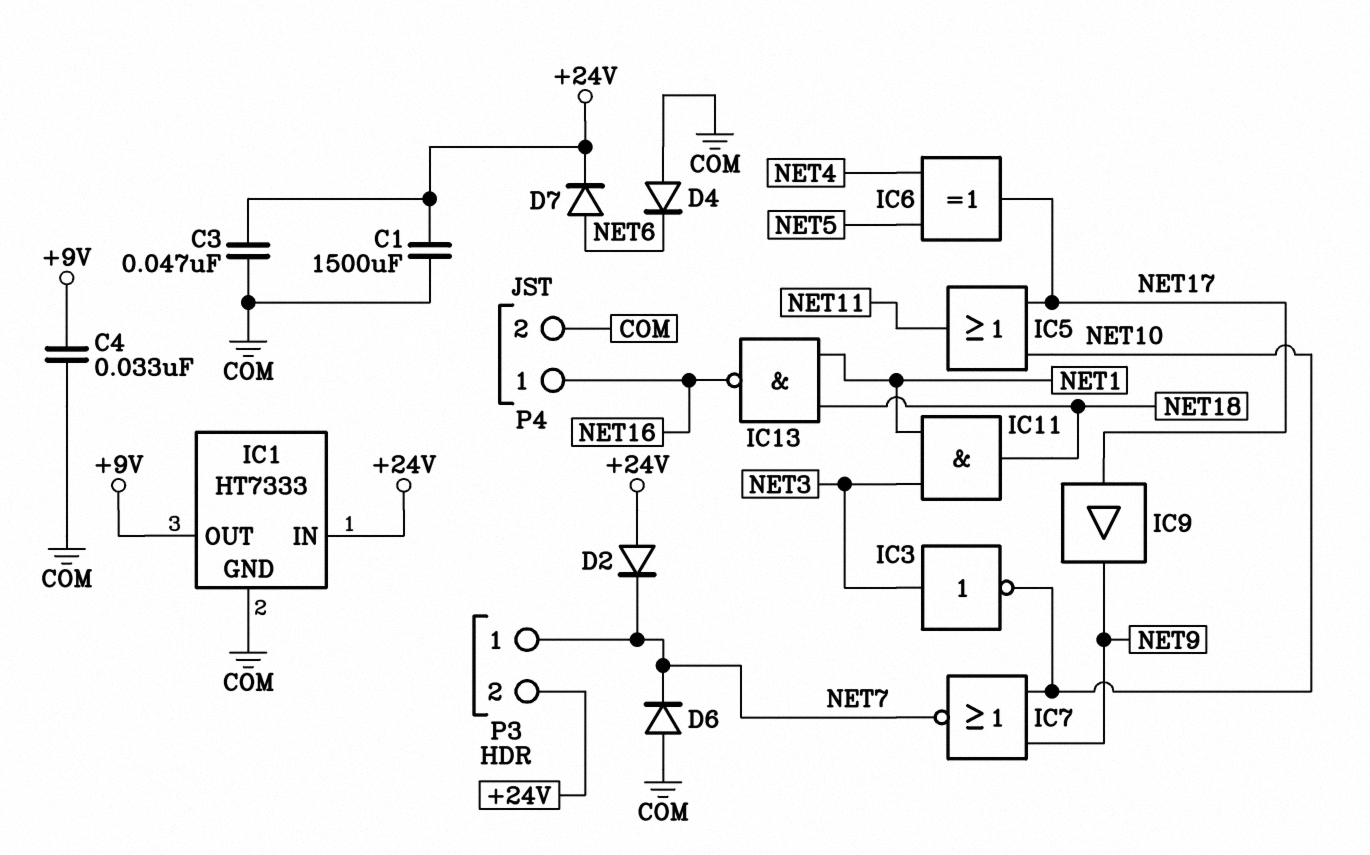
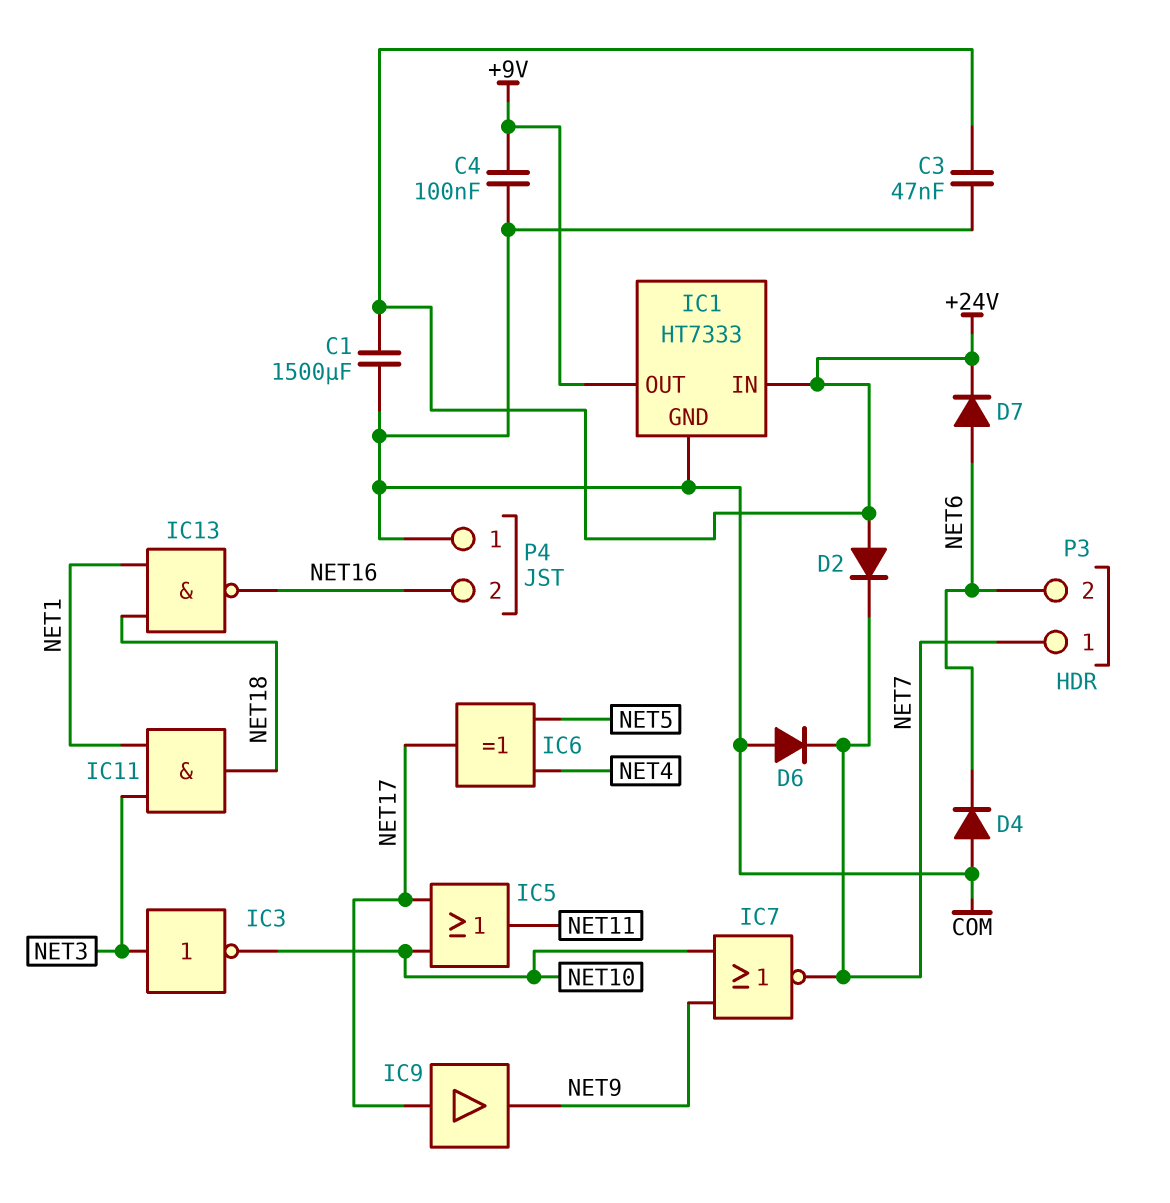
C4: 33nF (+9V, COM) -> 100nF (+9V, COM)
P3 pin 2: +24V -> NET6
P4 pin 1: NET16 -> COM
P4 pin 2: COM -> NET16

